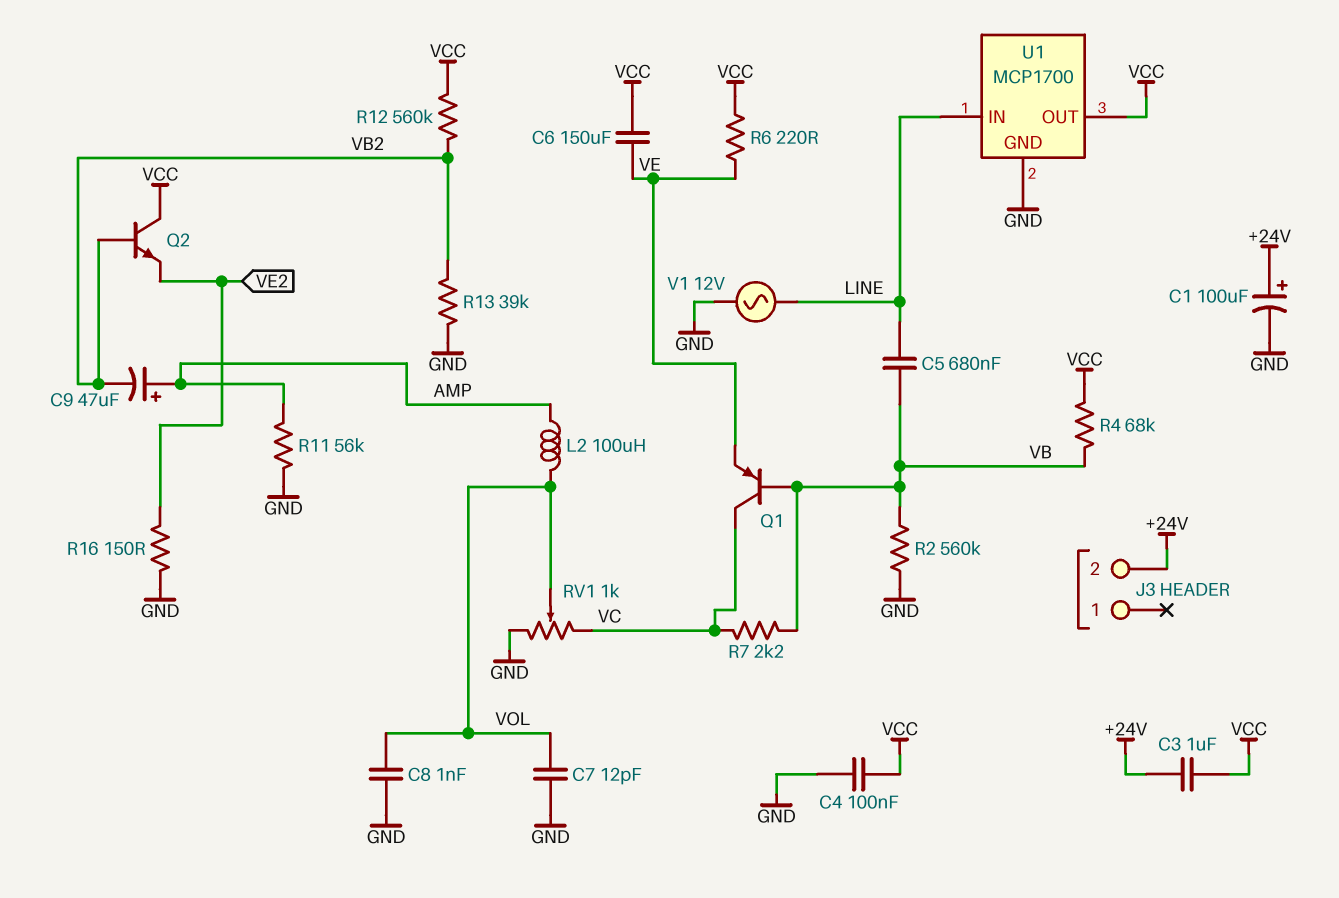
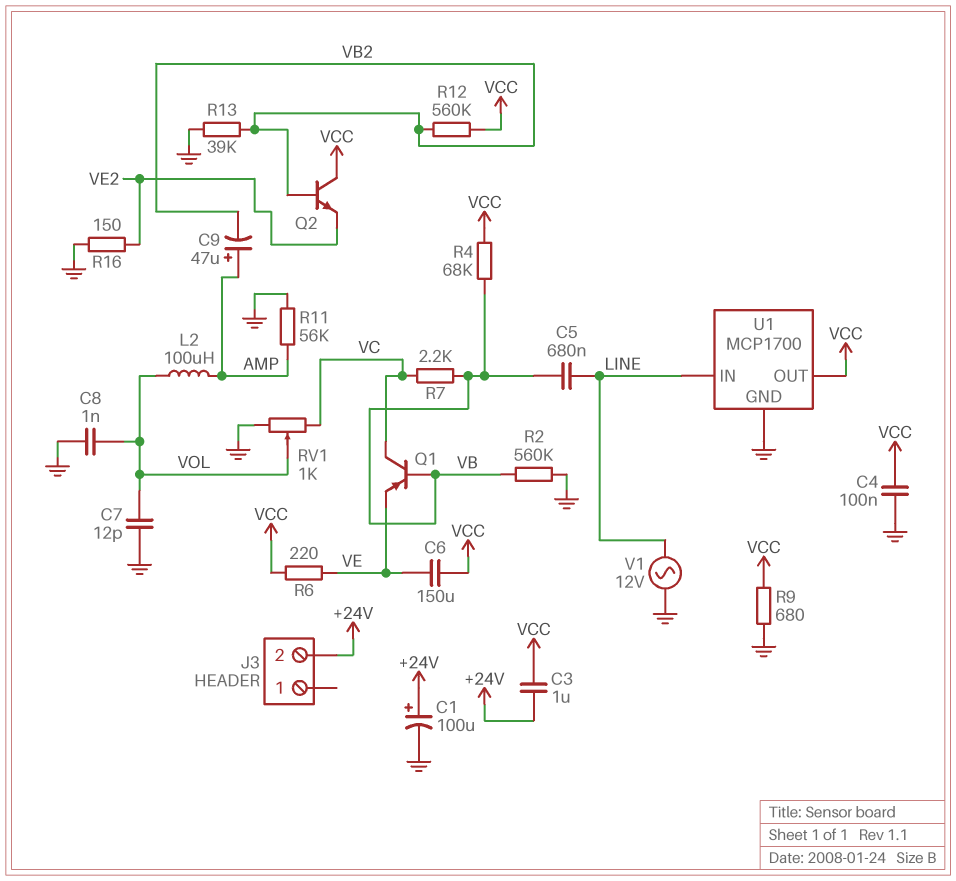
R9: none -> 680 (GND, VCC)

